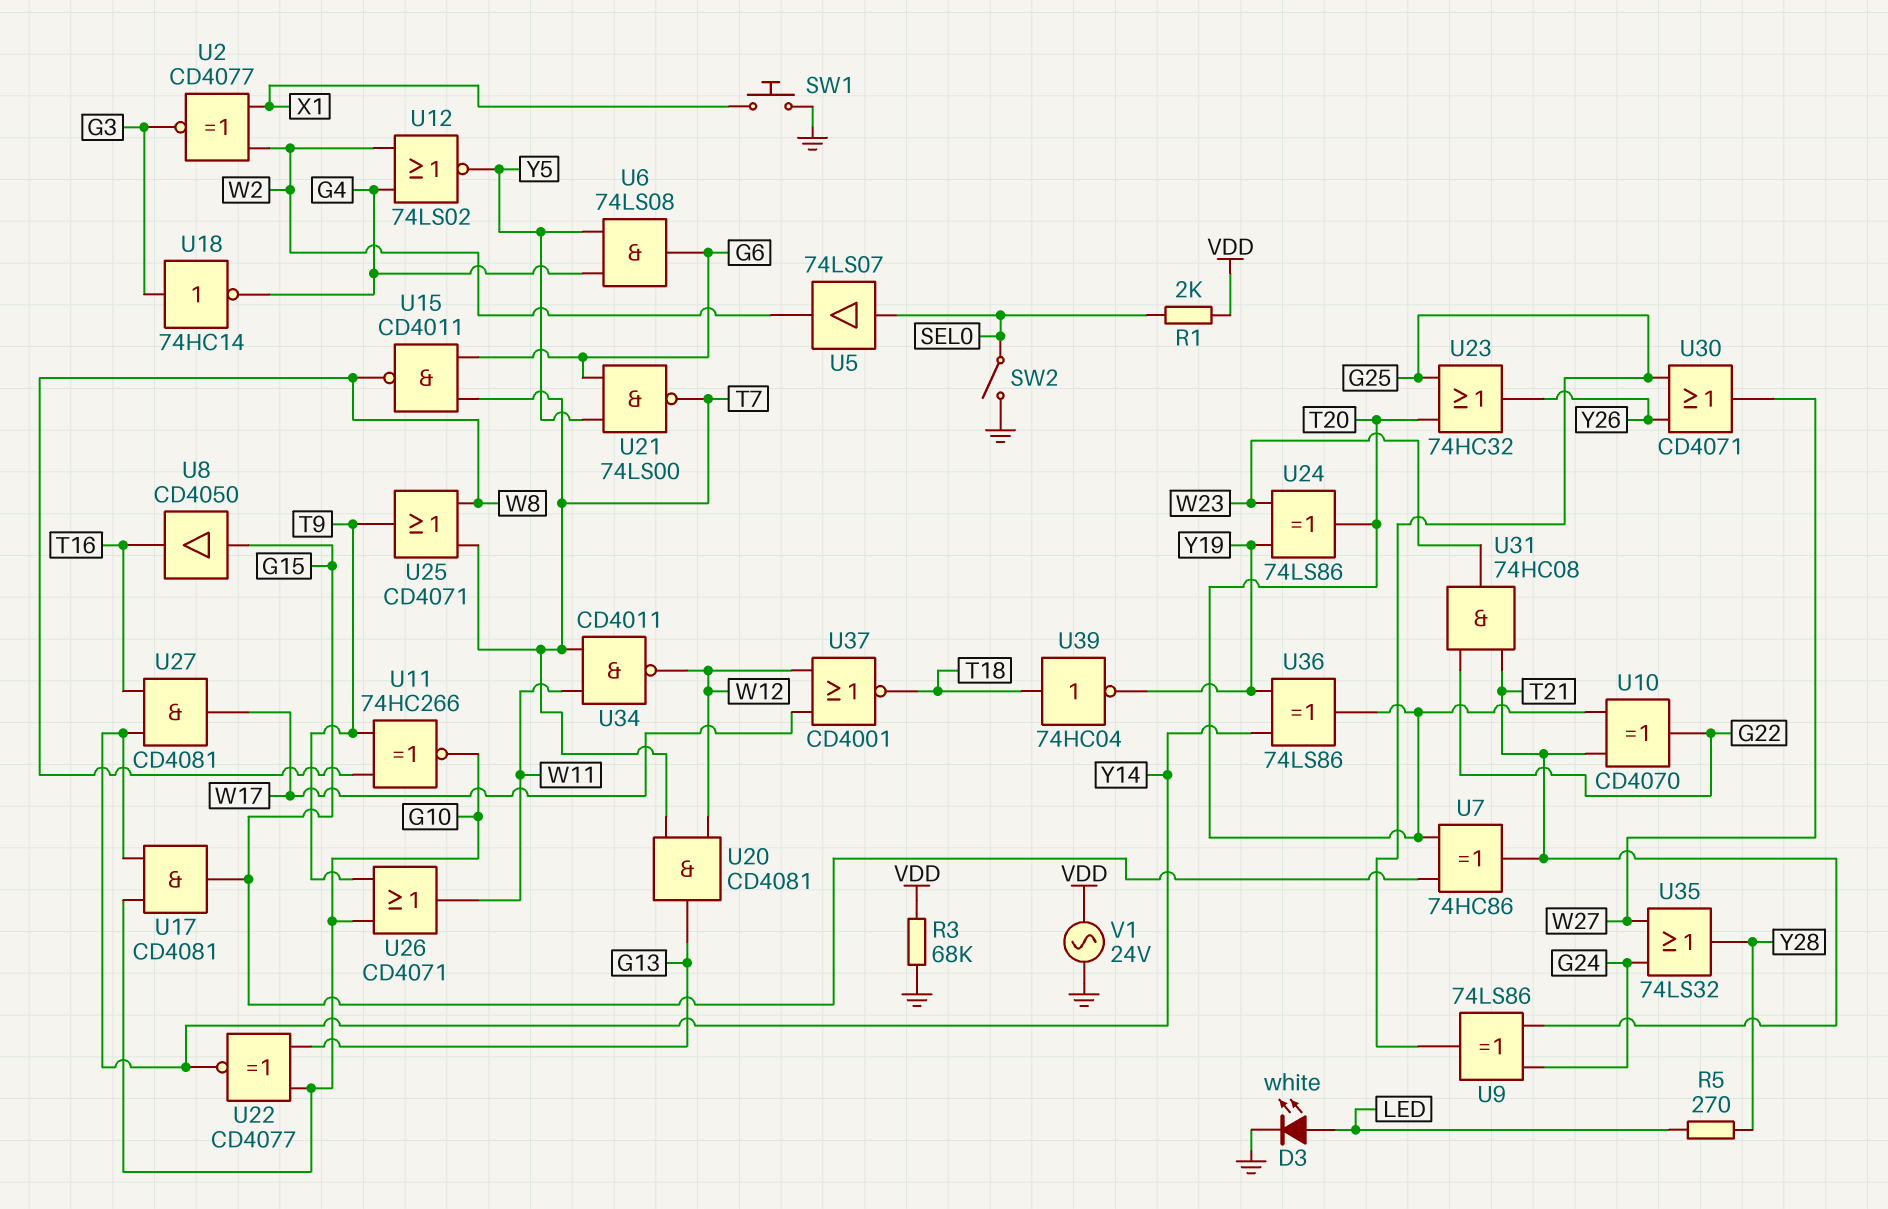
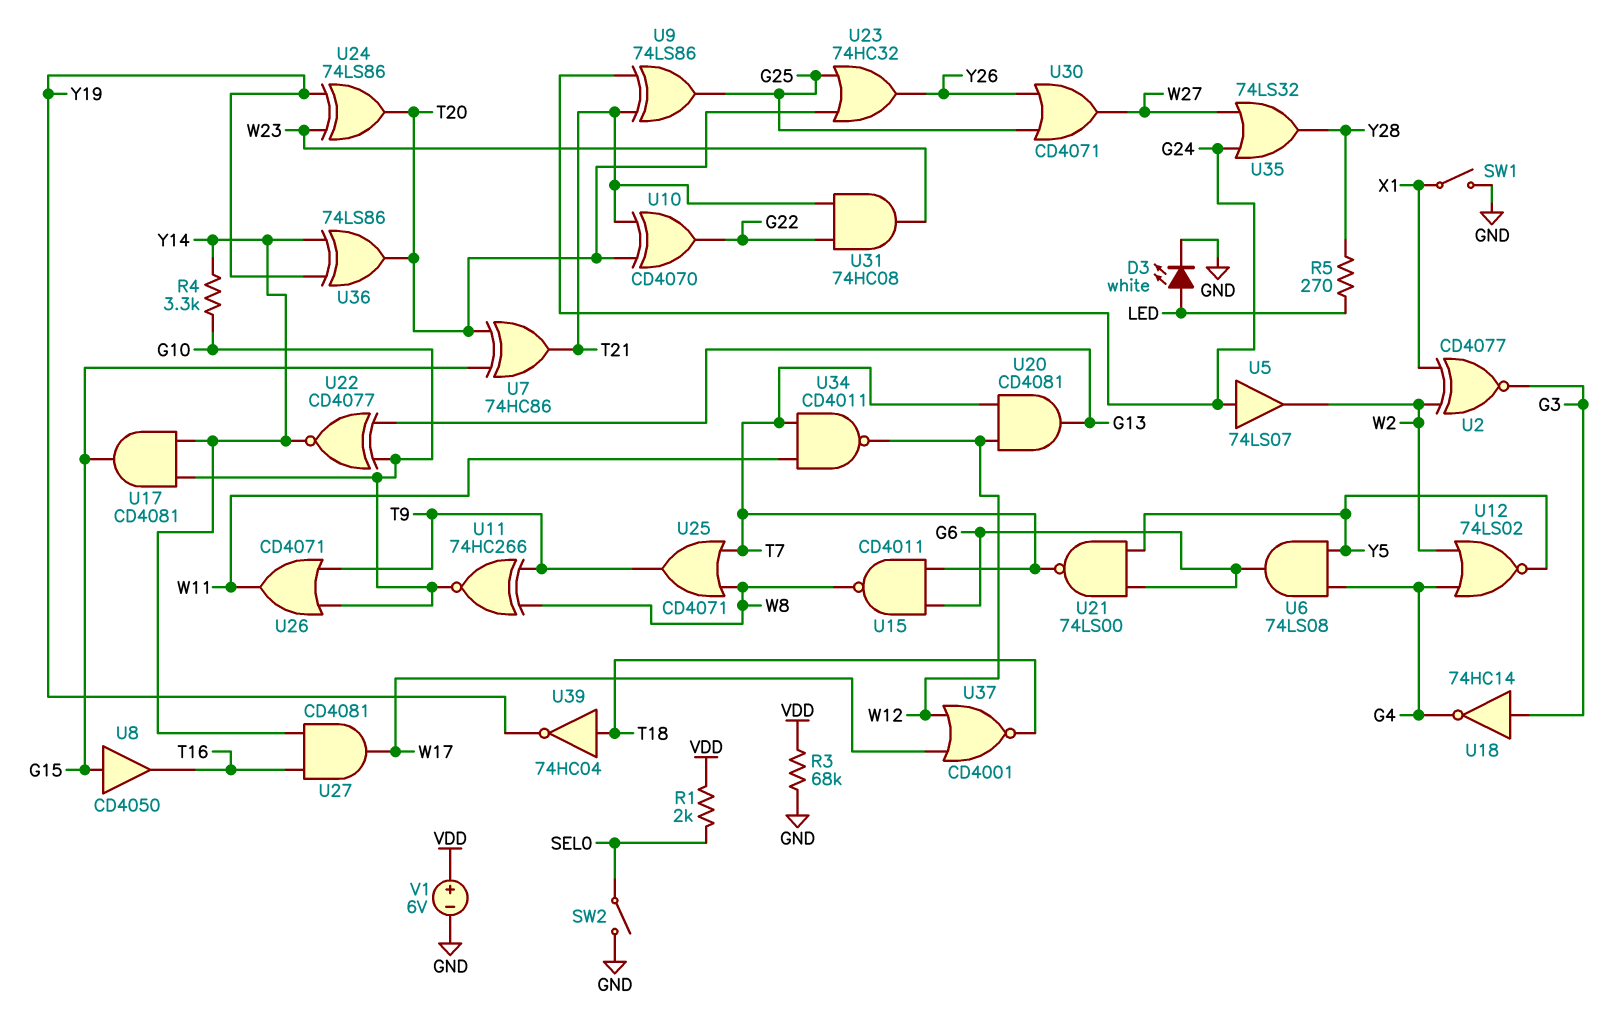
R4: none -> 3.3k (G10, Y14)
SW1: button (GND, X1) -> switch (GND, X1)
U5: buffer 74LS07 (in SEL0, out W2) -> buffer 74LS07 (in G24, out W2)
V1: AC 24V (GND, VDD) -> 6V (plus VDD, minus GND)

